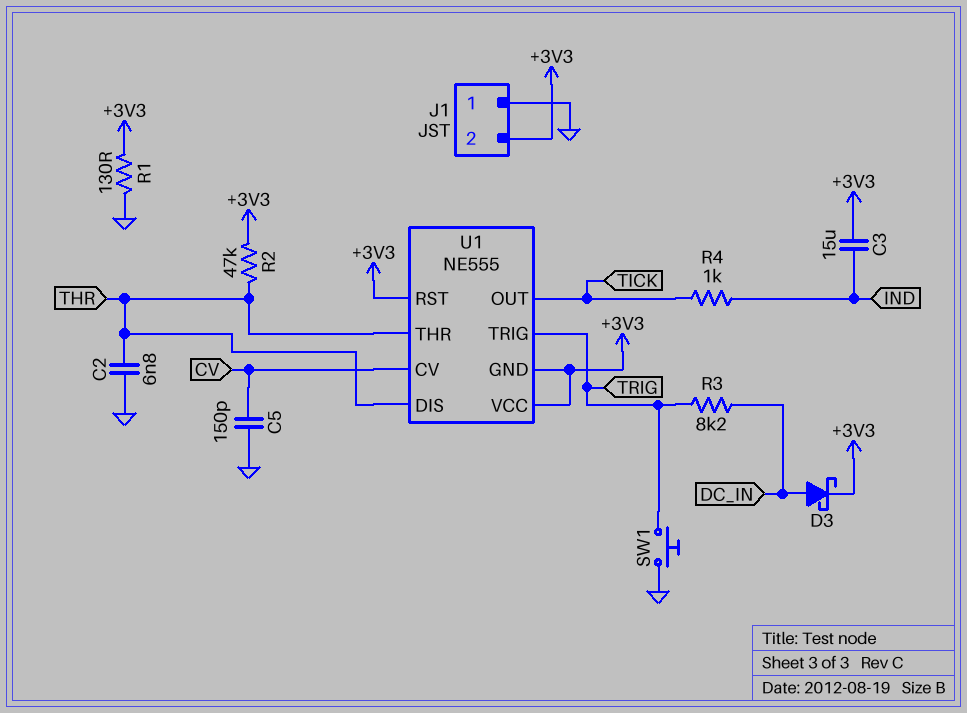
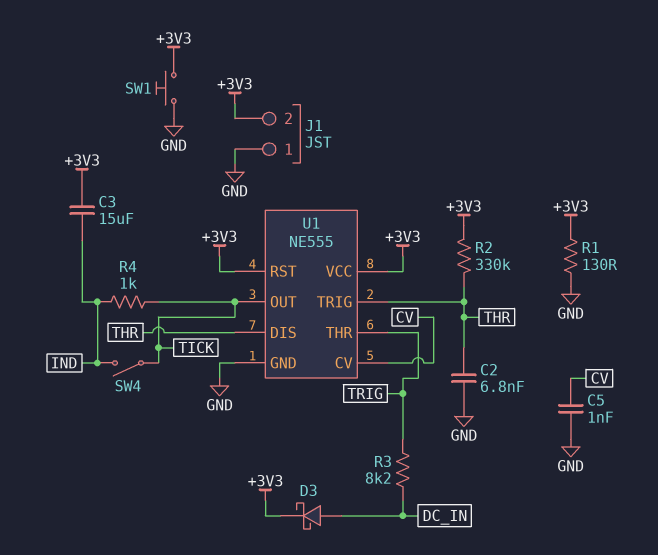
C5: 150pF (CV, GND) -> 1nF (CV, GND)
R2: 47k (+3V3, THR) -> 330k (+3V3, THR)
SW1: button (GND, TRIG) -> button (+3V3, GND)
SW4: none -> switch (IND, TICK)
U1 pin GND: +3V3 -> GND
U1 pin THR: THR -> TRIG
U1 pin TRIG: TRIG -> THR

